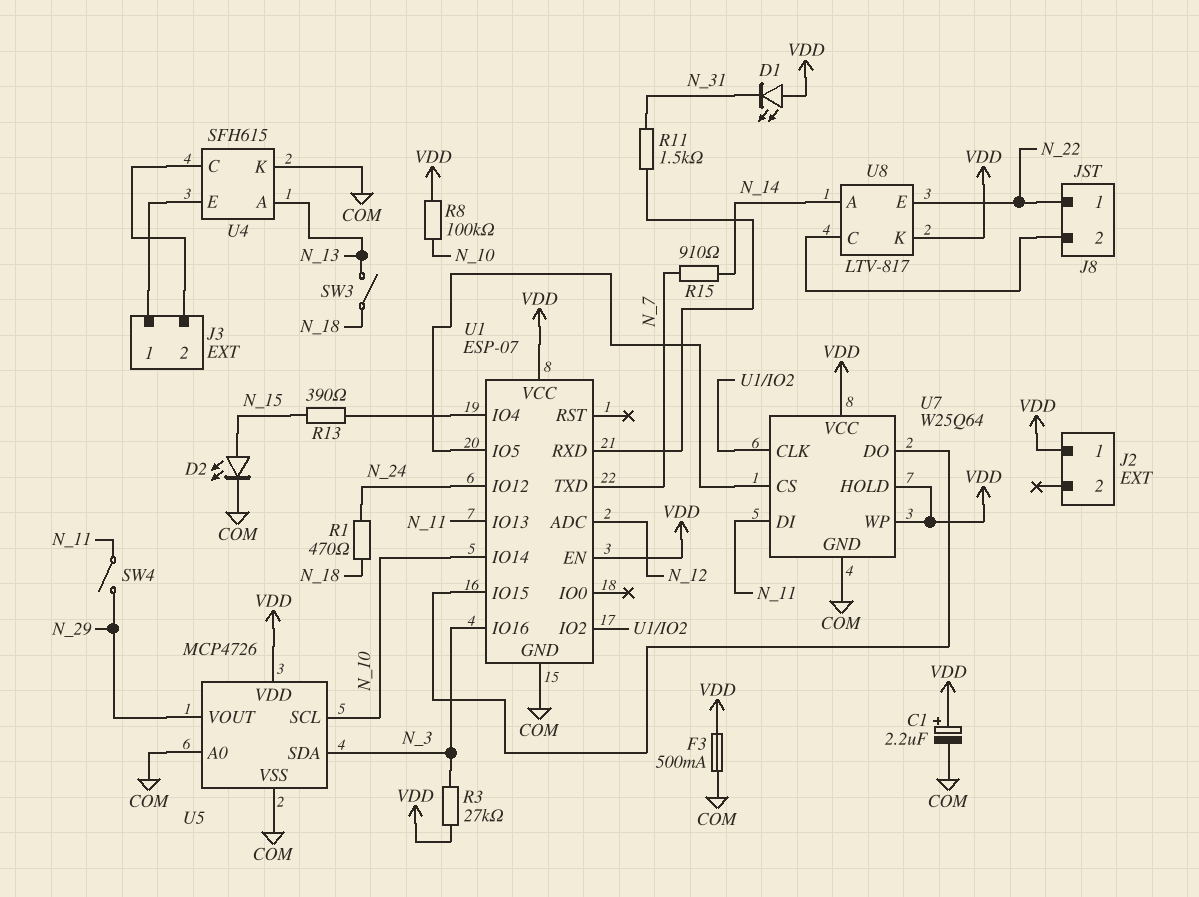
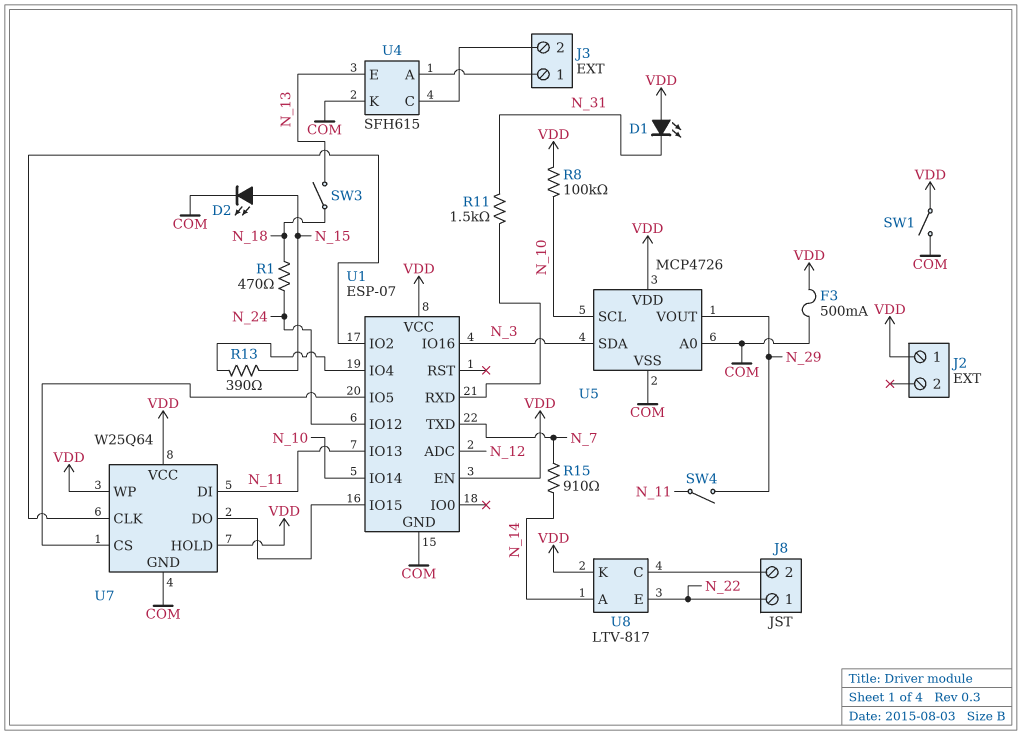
C1: 2.2uF (plus VDD, minus COM) -> none
R3: 27k (N_3, VDD) -> none
SW1: none -> switch (COM, VDD)
U4 pin A: N_13 -> J3/1
U4 pin E: J3/1 -> N_13

